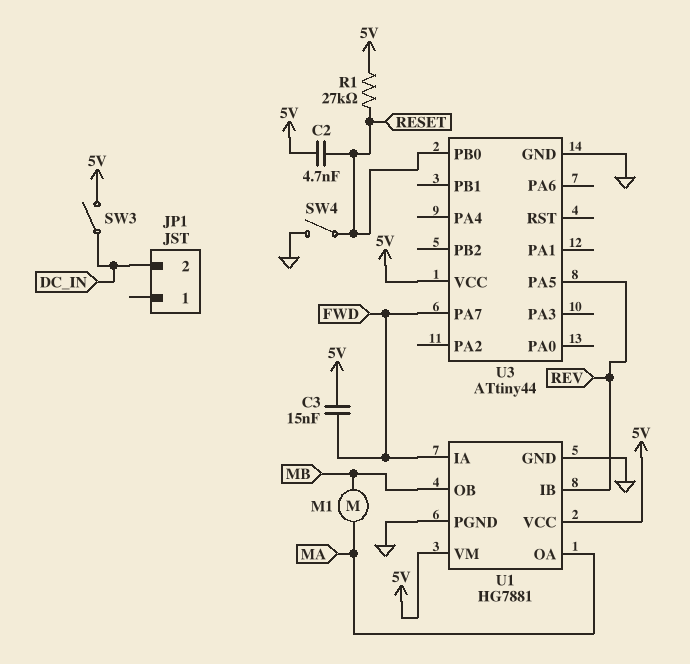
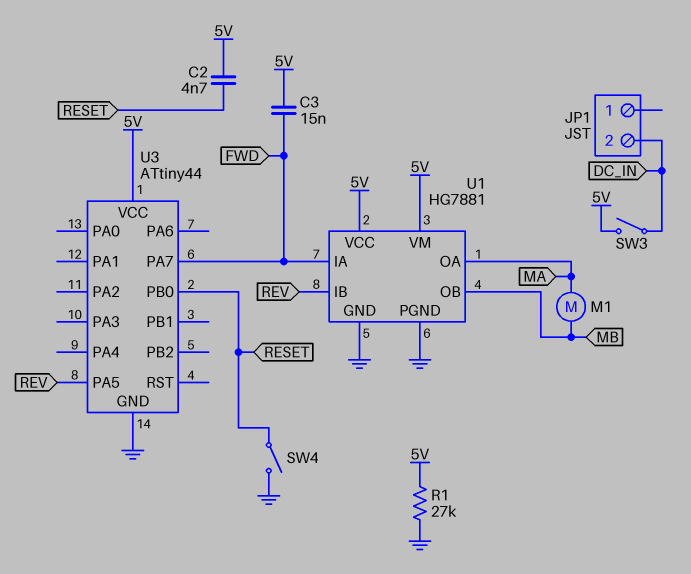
R1: 27k (5V, RESET) -> 27k (5V, GND)

